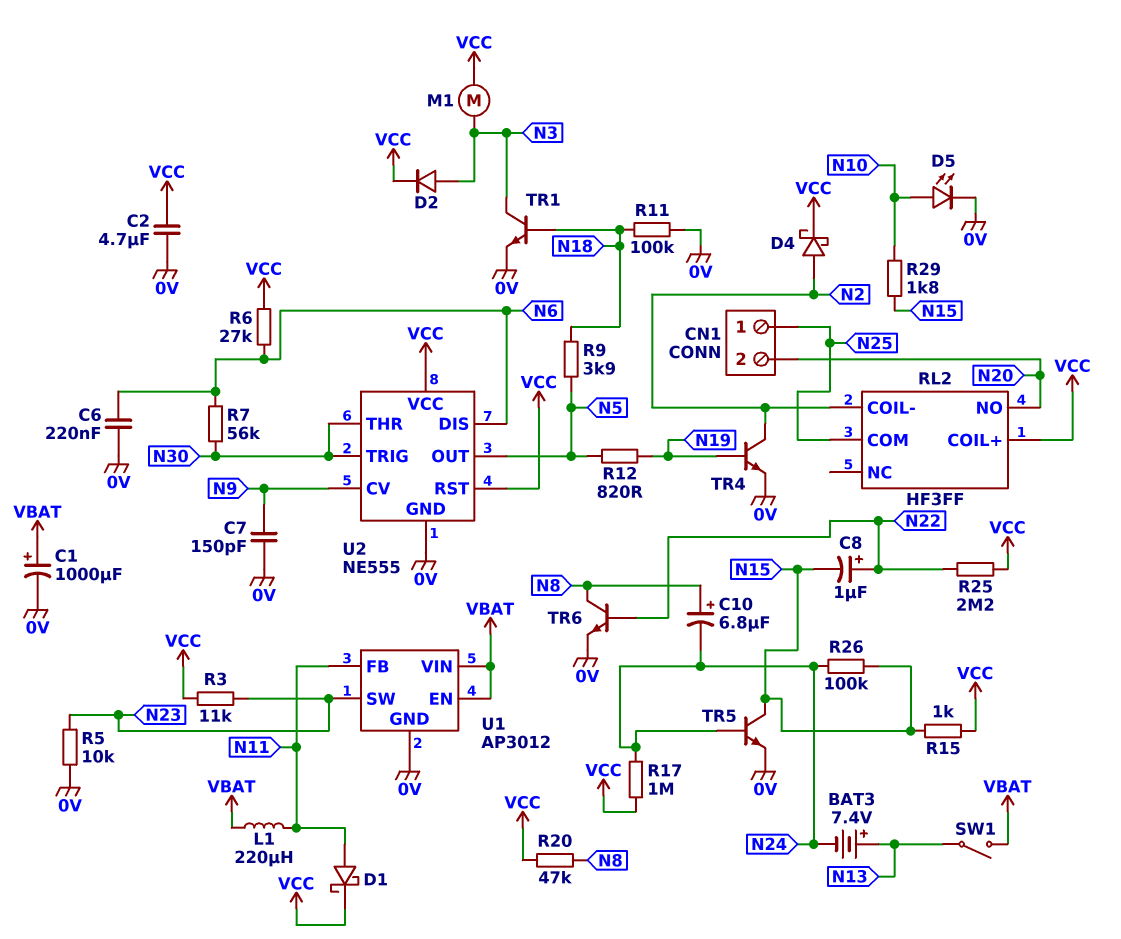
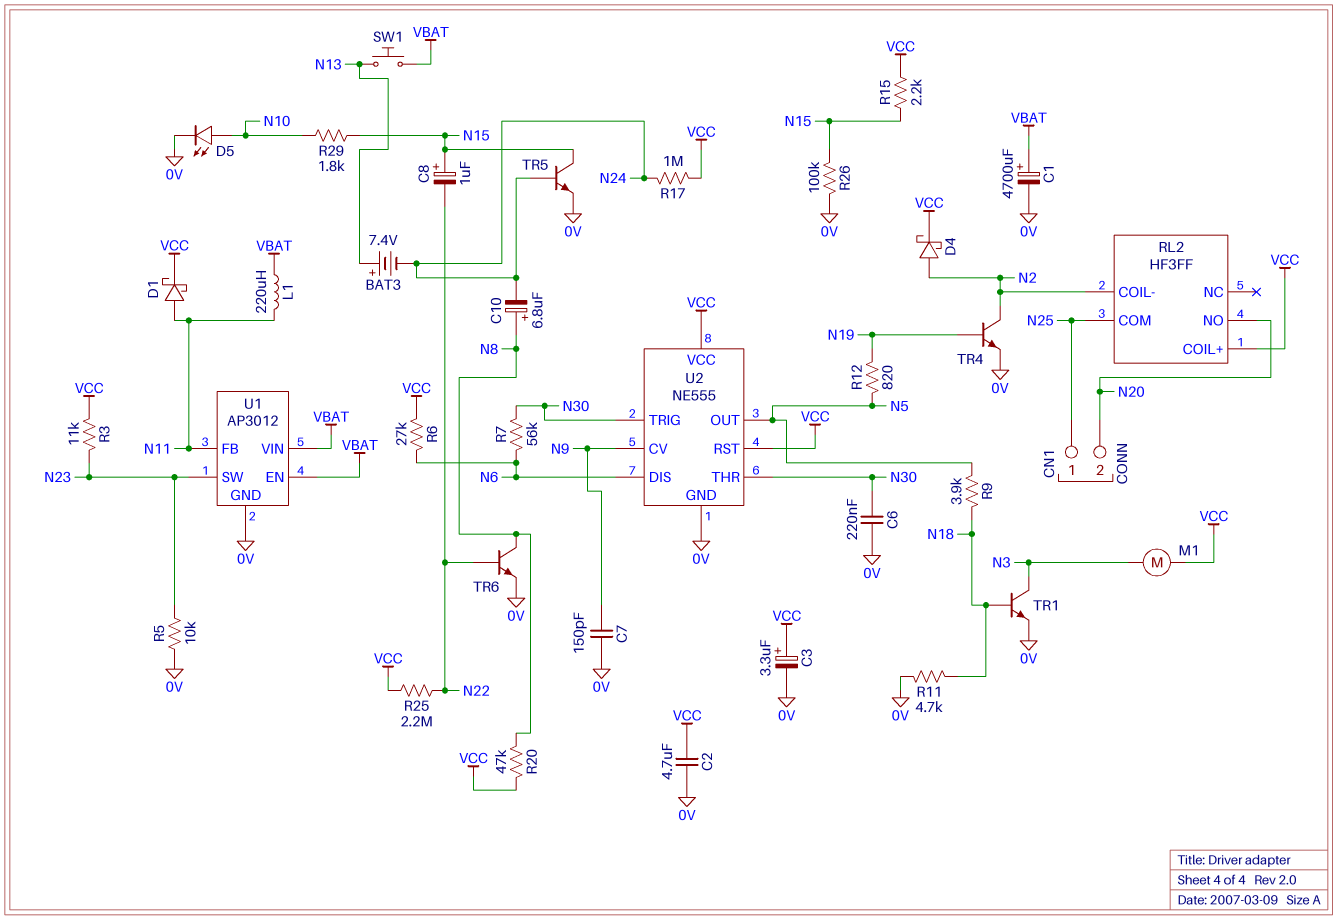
C1: 1000uF (plus VBAT, minus 0V) -> 4700uF (plus VBAT, minus 0V)
C3: none -> 3.3uF (plus VCC, minus 0V)
C6: 220nF (0V, N6) -> 220nF (0V, N30)
C8: 1uF (plus N22, minus N15) -> 1uF (plus N15, minus N22)
D2: diode (A N3, K VCC) -> none
R11: 100k (0V, N18) -> 4.7k (0V, N18)
R15: 1k (N15, VCC) -> 2.2k (N15, VCC)
R26: 100k (N15, N24) -> 100k (0V, N15)
SW1: switch (N13, VBAT) -> button (N13, VBAT)

